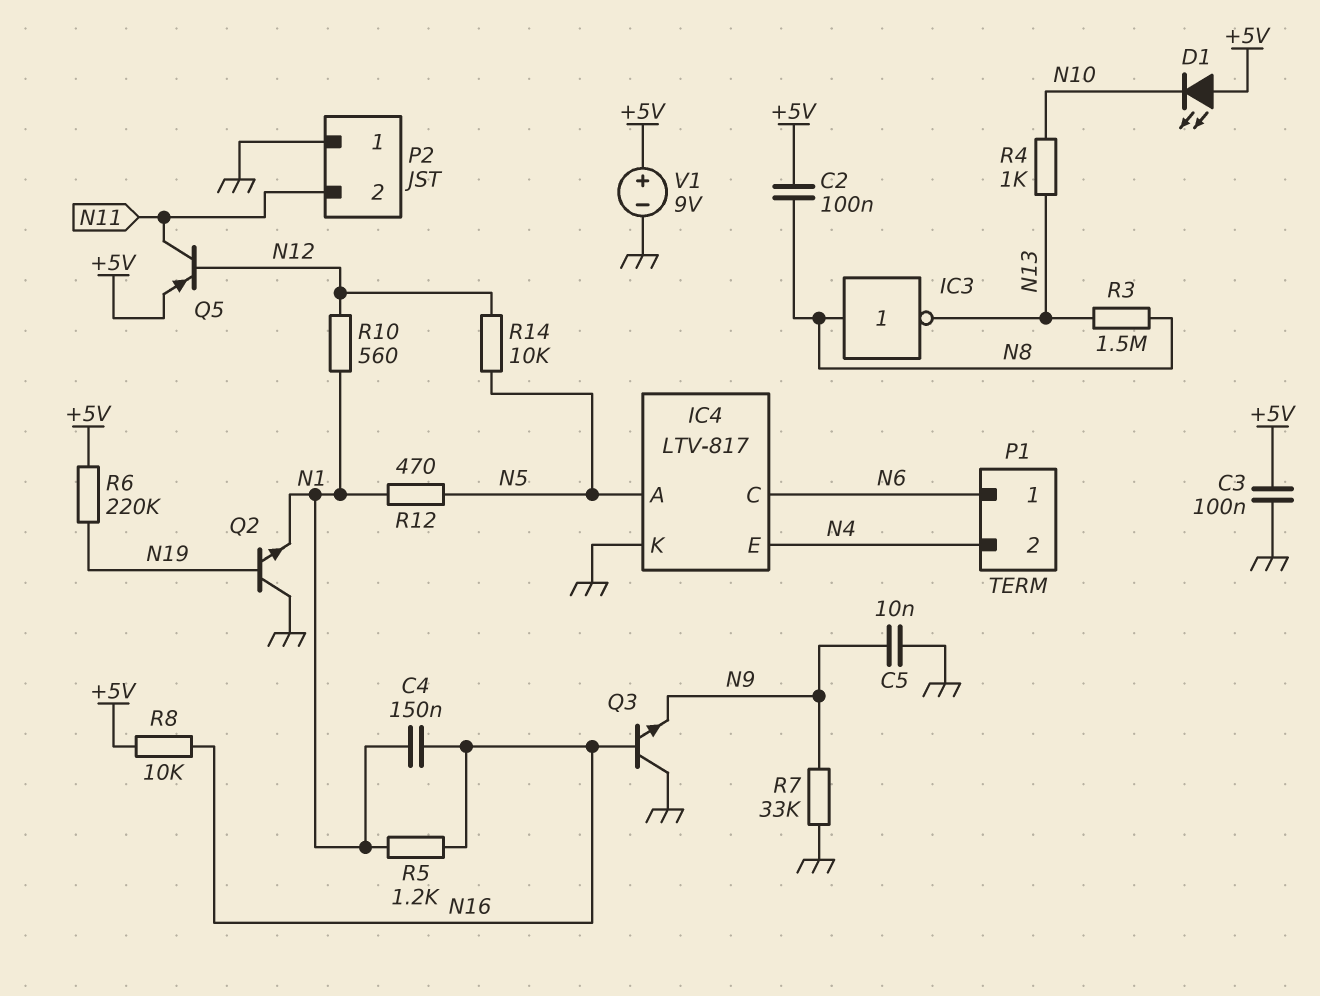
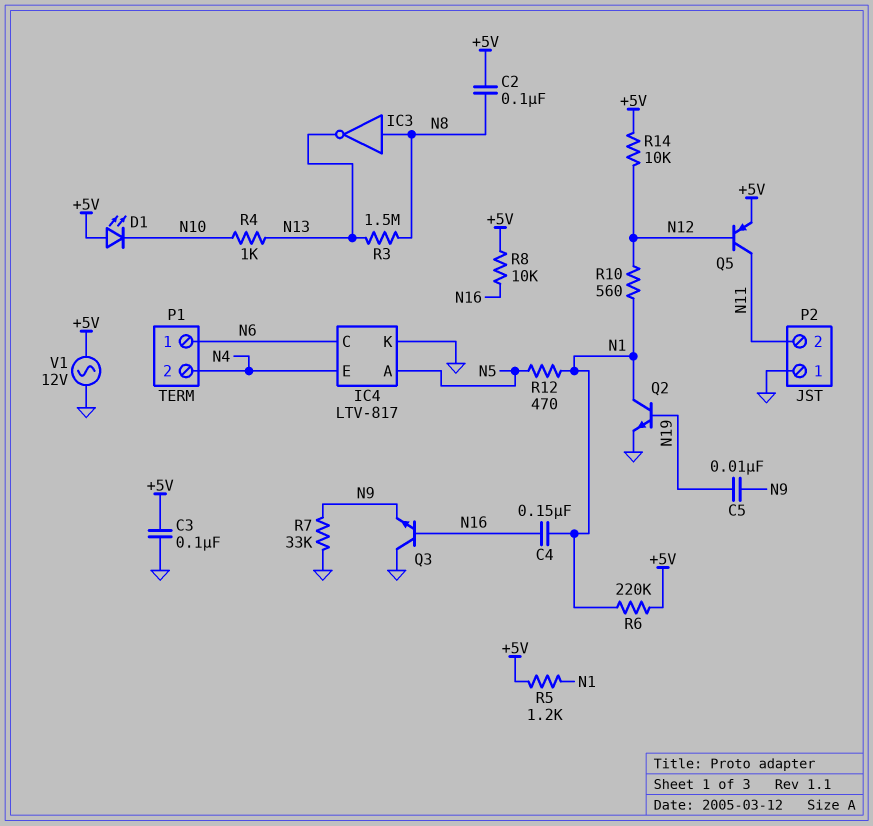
C5: 10nF (GND, N9) -> 10nF (N9, N19)
Q2: NPN (B N19, C GND, E N1) -> NPN (B N19, C N1, E GND)
R5: 1.2k (N1, N16) -> 1.2k (+5V, N1)
R6: 220k (+5V, N19) -> 220k (+5V, N1)
R14: 10k (N5, N12) -> 10k (+5V, N12)
V1: 9V (plus +5V, minus GND) -> AC 12V (+5V, GND)

